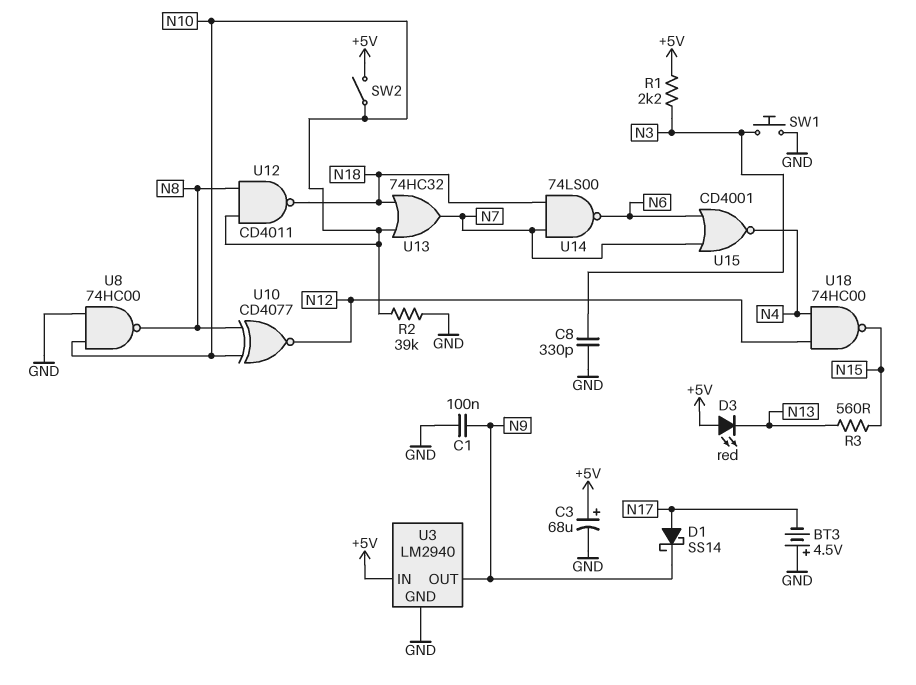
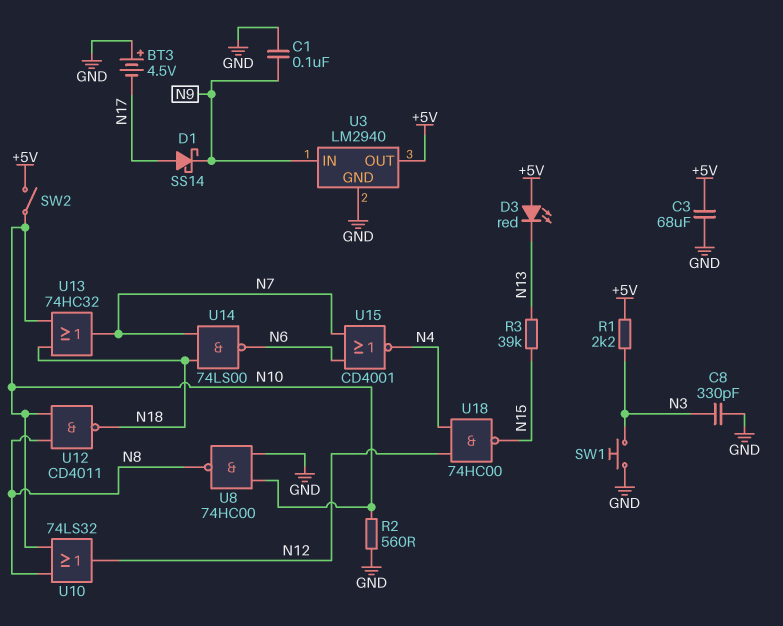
C3: 68uF (plus +5V, minus GND) -> 68uF (+5V, GND)
R2: 39k (GND, N10) -> 560 (GND, N10)
R3: 560 (N13, N15) -> 39k (N13, N15)
U3 pin IN: +5V -> N9
U3 pin OUT: N9 -> +5V
U10: XNOR CD4077 (in N8, in N10, out N12) -> OR 74LS32 (in N8, in N10, out N12)

